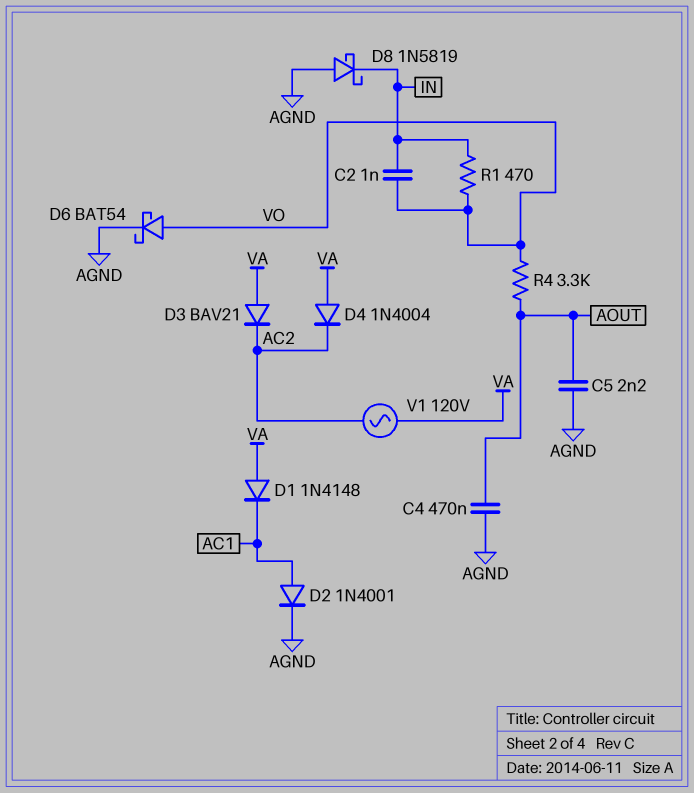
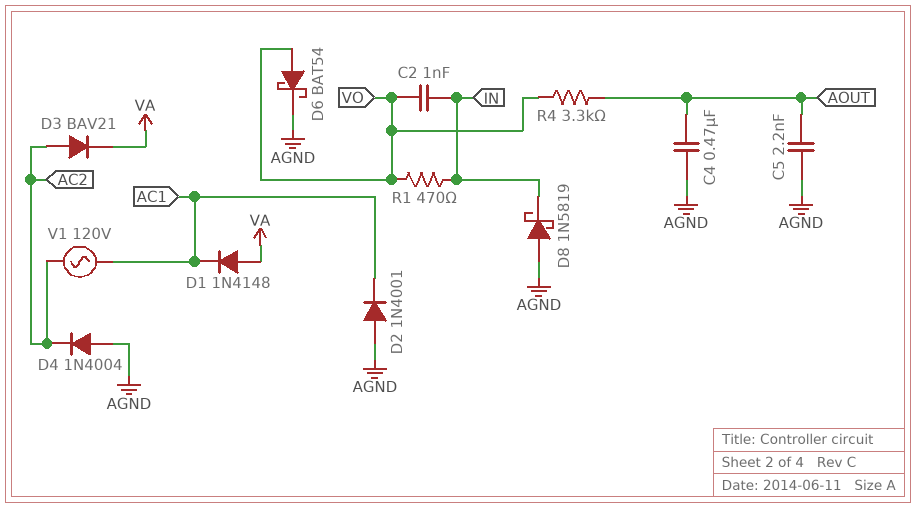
D2: diode 1N4001 (A AC1, K AGND) -> diode 1N4001 (A AGND, K AC1)
D3: diode BAV21 (A VA, K AC2) -> diode BAV21 (A AC2, K VA)
D4: diode 1N4004 (A VA, K AC2) -> diode 1N4004 (A AGND, K AC2)
V1: AC 120V (AC2, VA) -> AC 120V (AC1, AC2)

